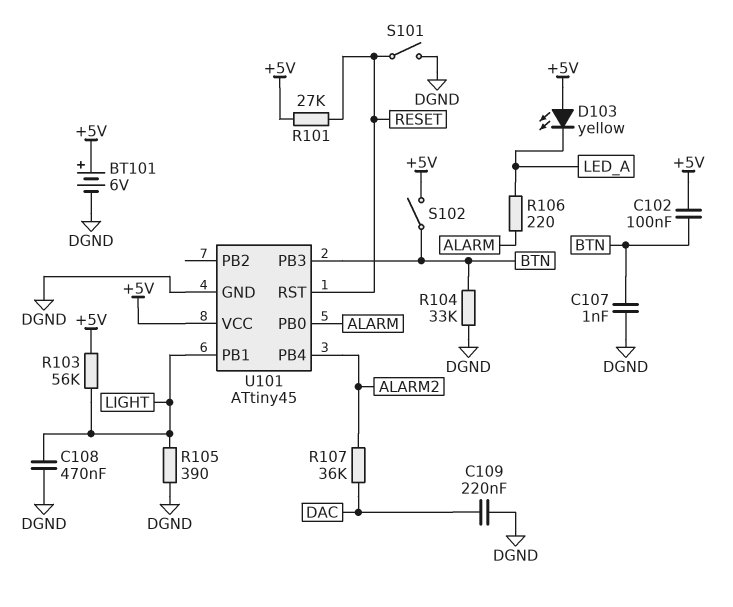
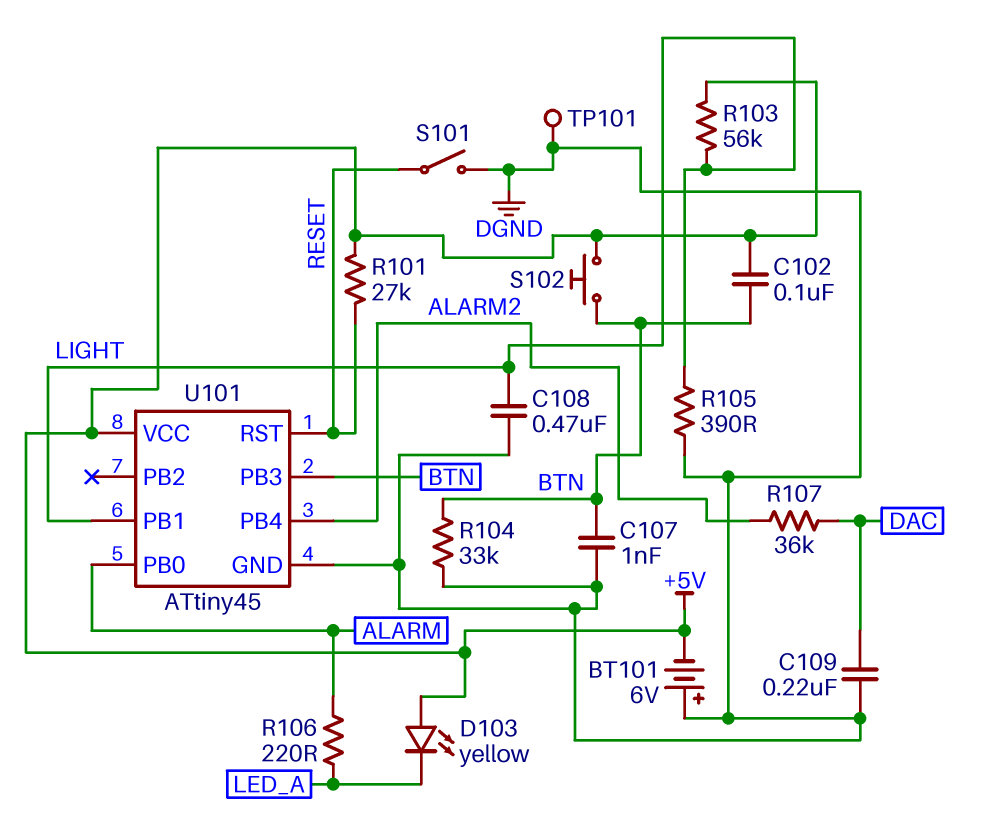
BT101: 6V (plus +5V, minus DGND) -> 6V (plus DGND, minus +5V)
S102: switch (+5V, BTN) -> button (+5V, BTN)
TP101: none -> test point (DGND)

